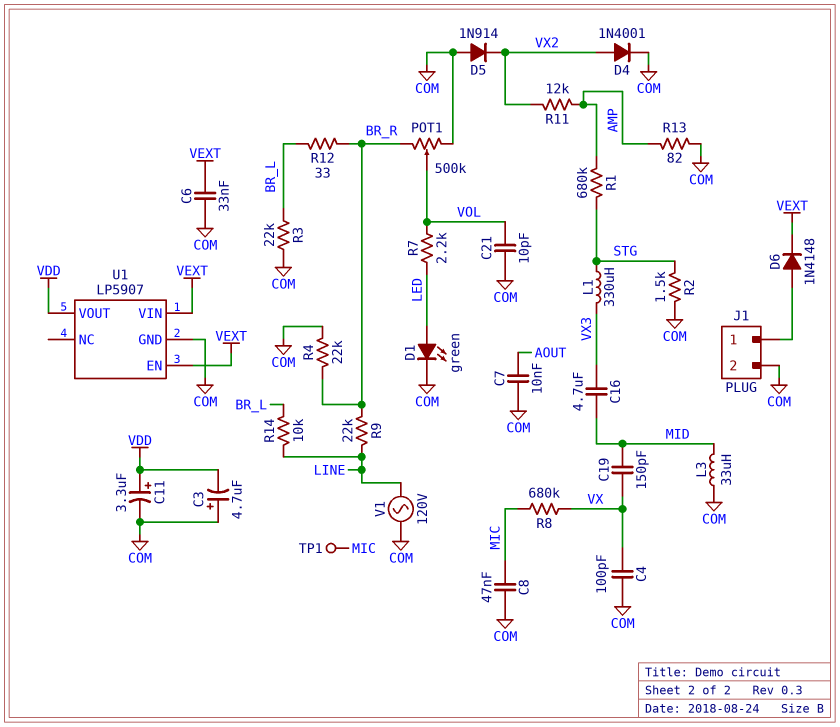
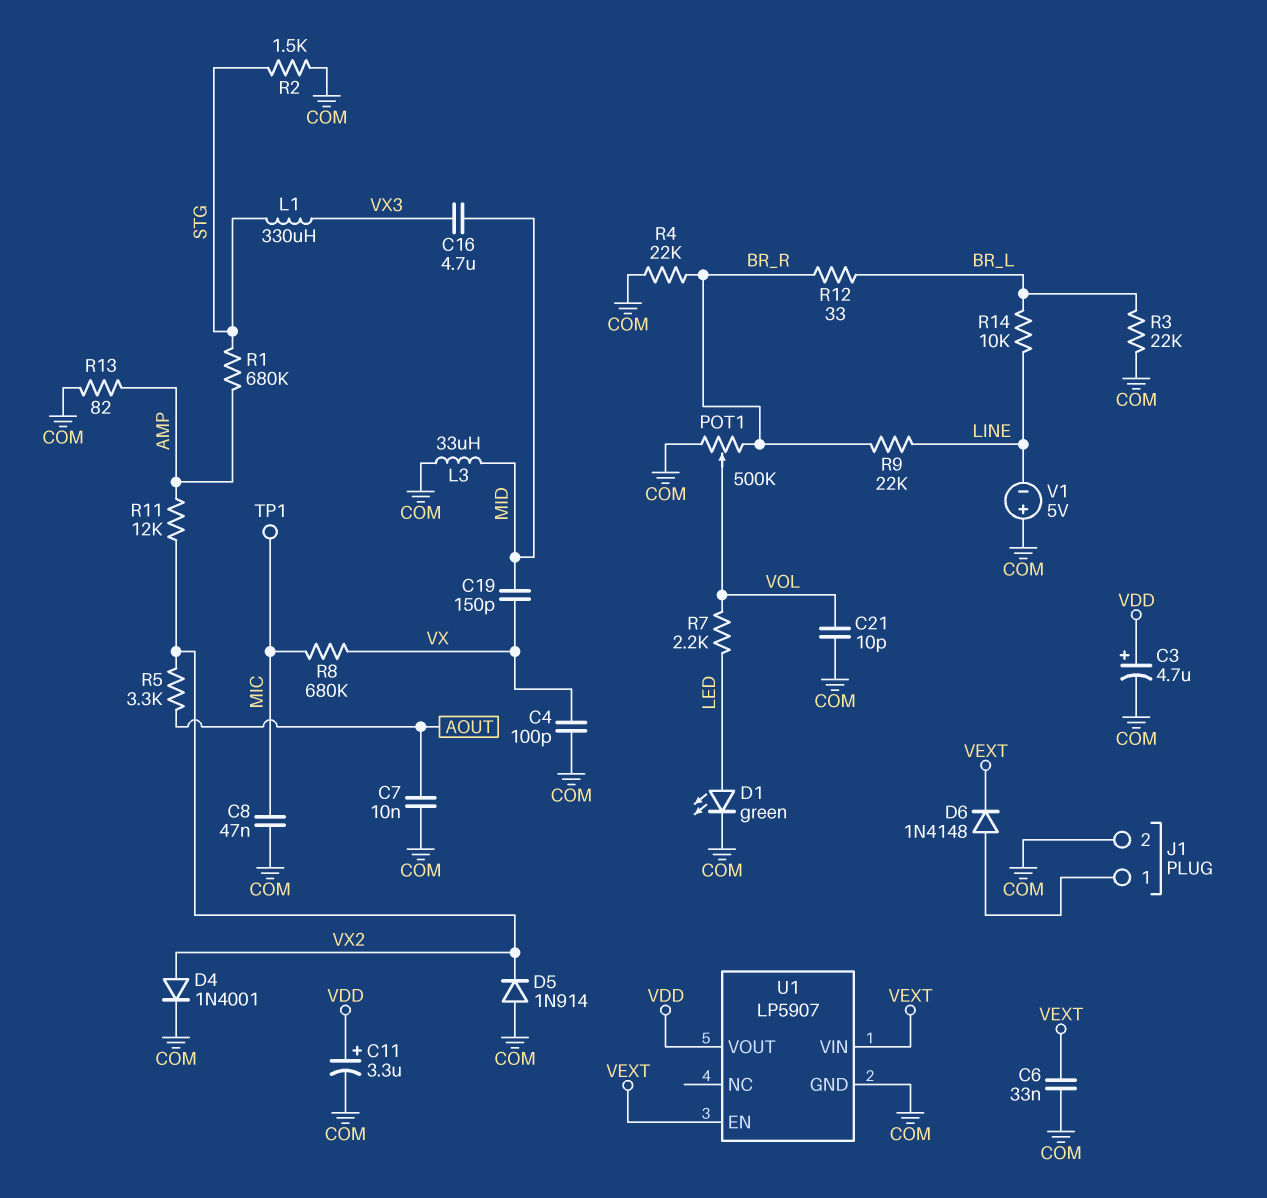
C3: 4.7uF (plus COM, minus VDD) -> 4.7uF (plus VDD, minus COM)
R5: none -> 3.3k (AOUT, VX2)
V1: AC 120V (COM, LINE) -> 5V (plus COM, minus LINE)

